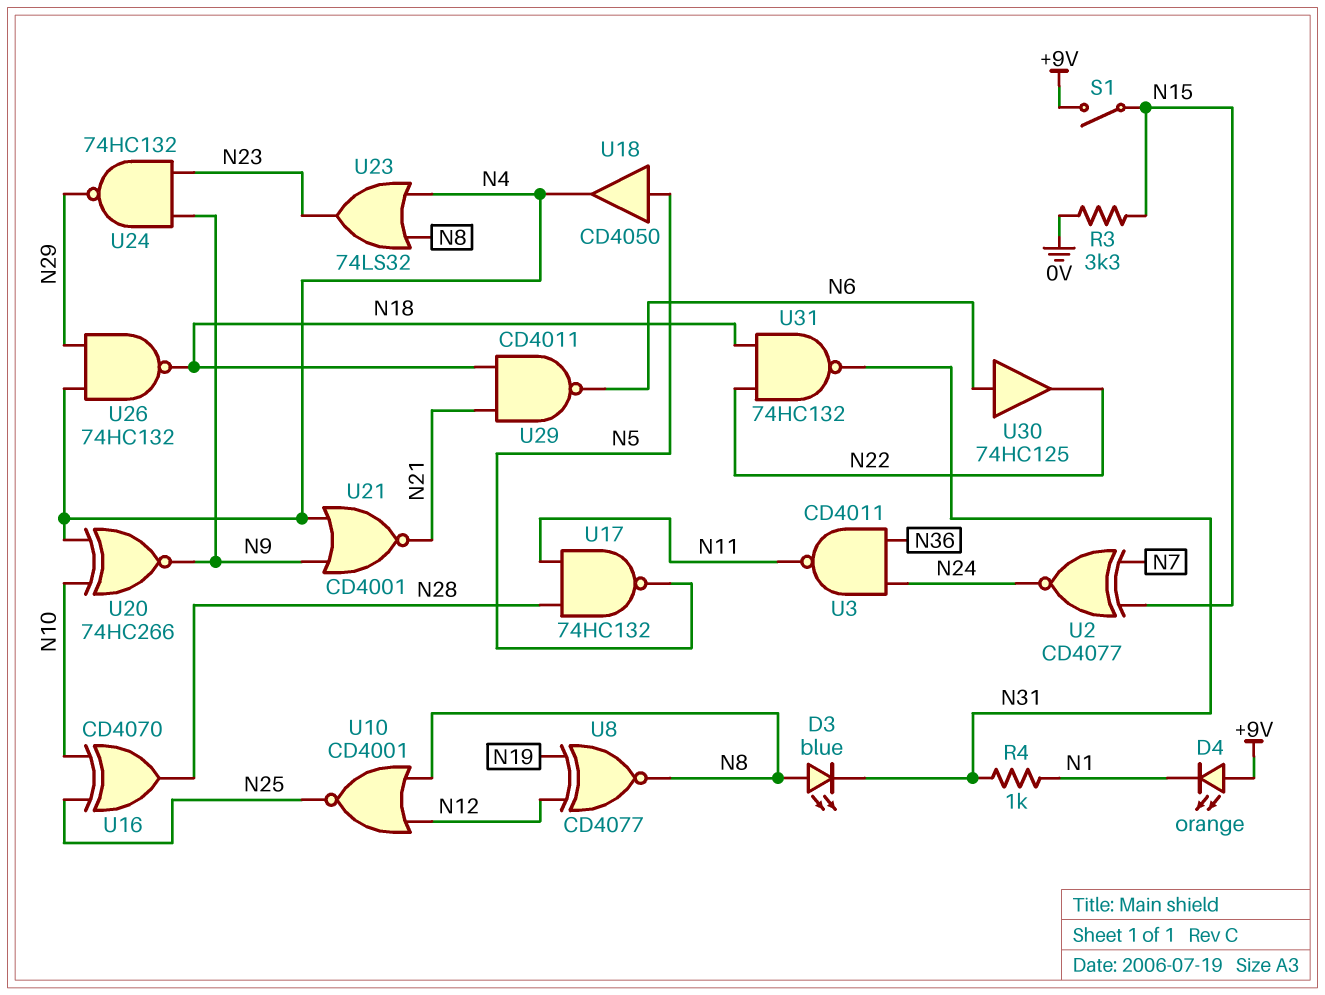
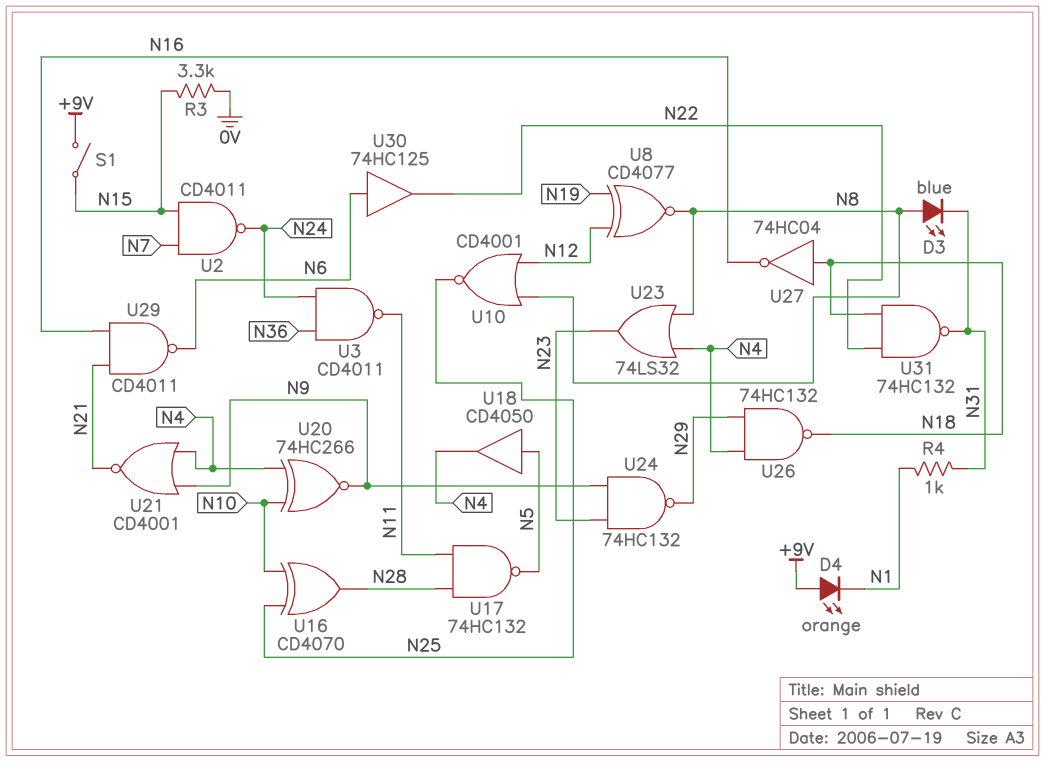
U2: XNOR CD4077 (in N7, in N15, out N24) -> NAND CD4011 (in N7, in N15, out N24)
U27: none -> NOT 74HC04 (in N18, out N16)
U29: NAND CD4011 (in N18, in N21, out N6) -> NAND CD4011 (in N16, in N21, out N6)

